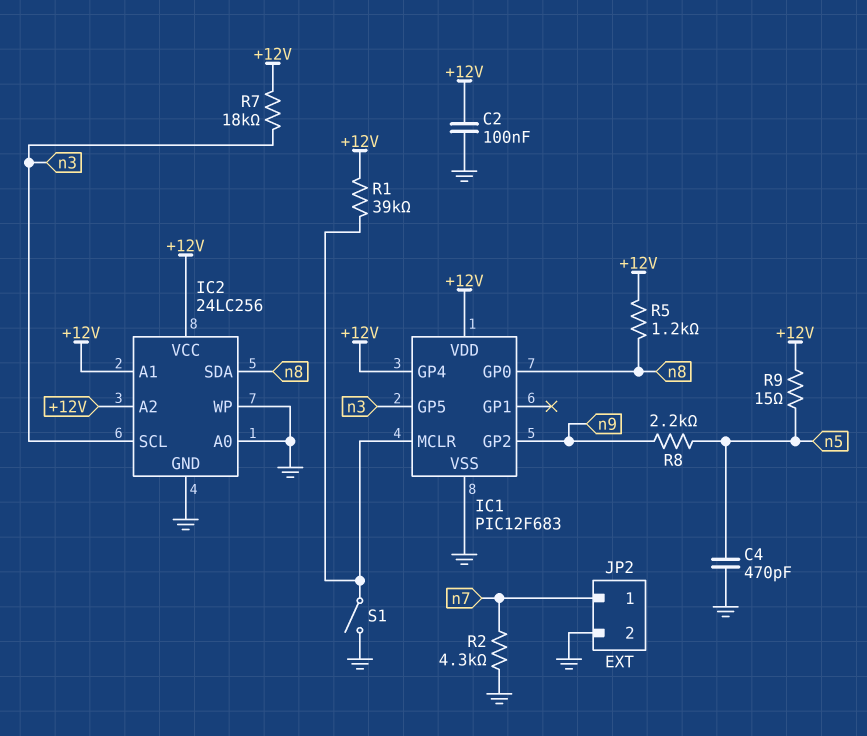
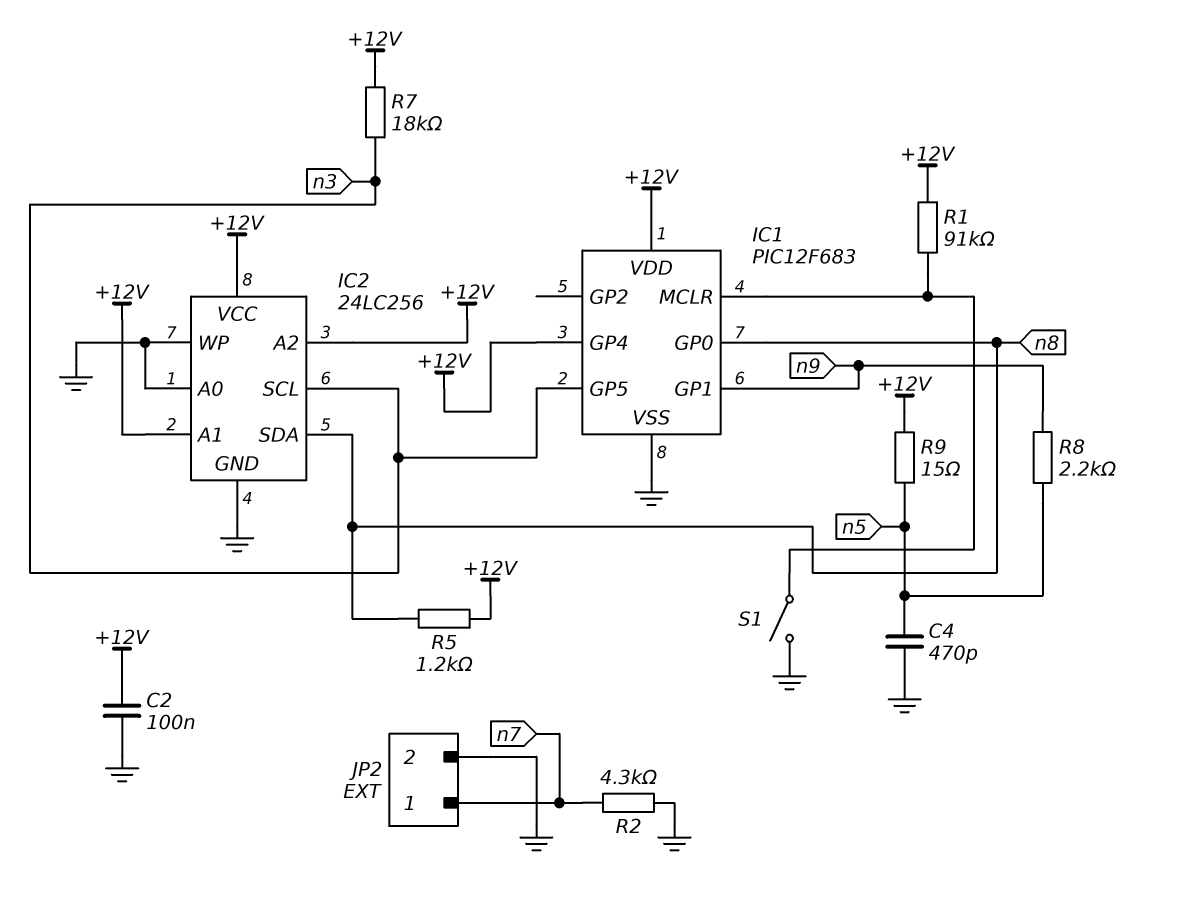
IC1 pin GP1: none -> n9
IC1 pin GP2: n9 -> none
R1: 39k (+12V, IC1/MCLR) -> 91k (+12V, IC1/MCLR)

